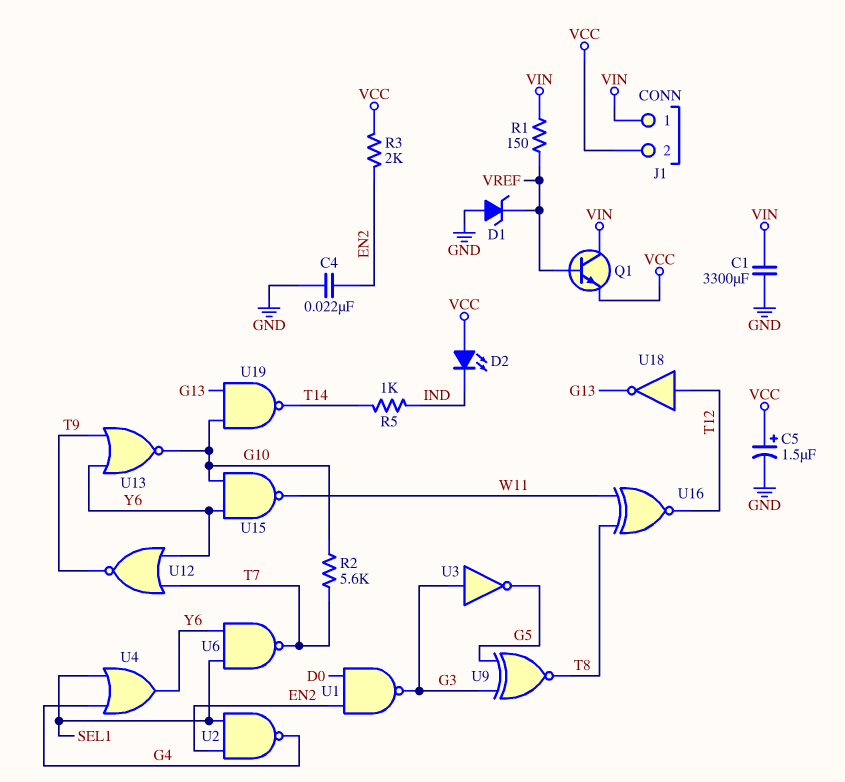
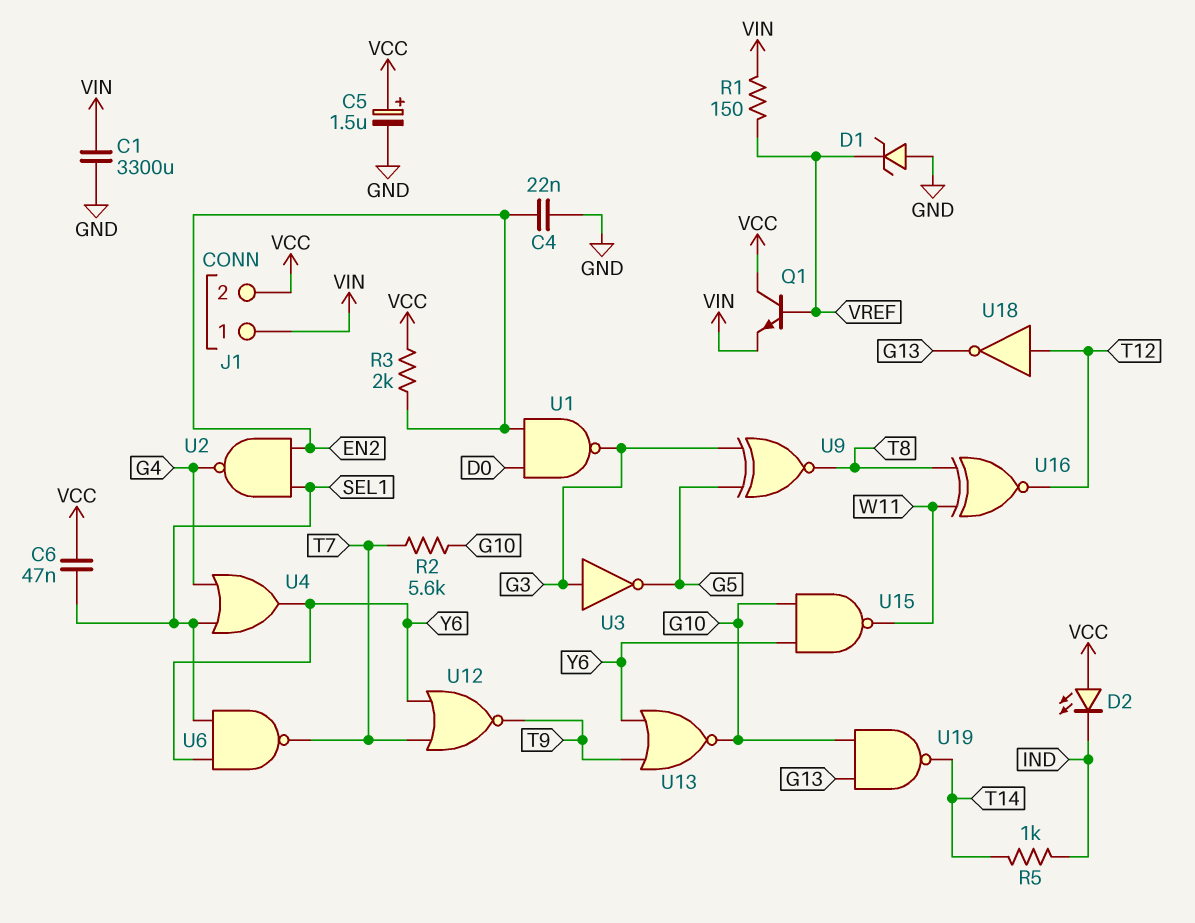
C6: none -> 47nF (SEL1, VCC)
Q1: NPN (B VREF, C VIN, E VCC) -> NPN (B VREF, C VCC, E VIN)

